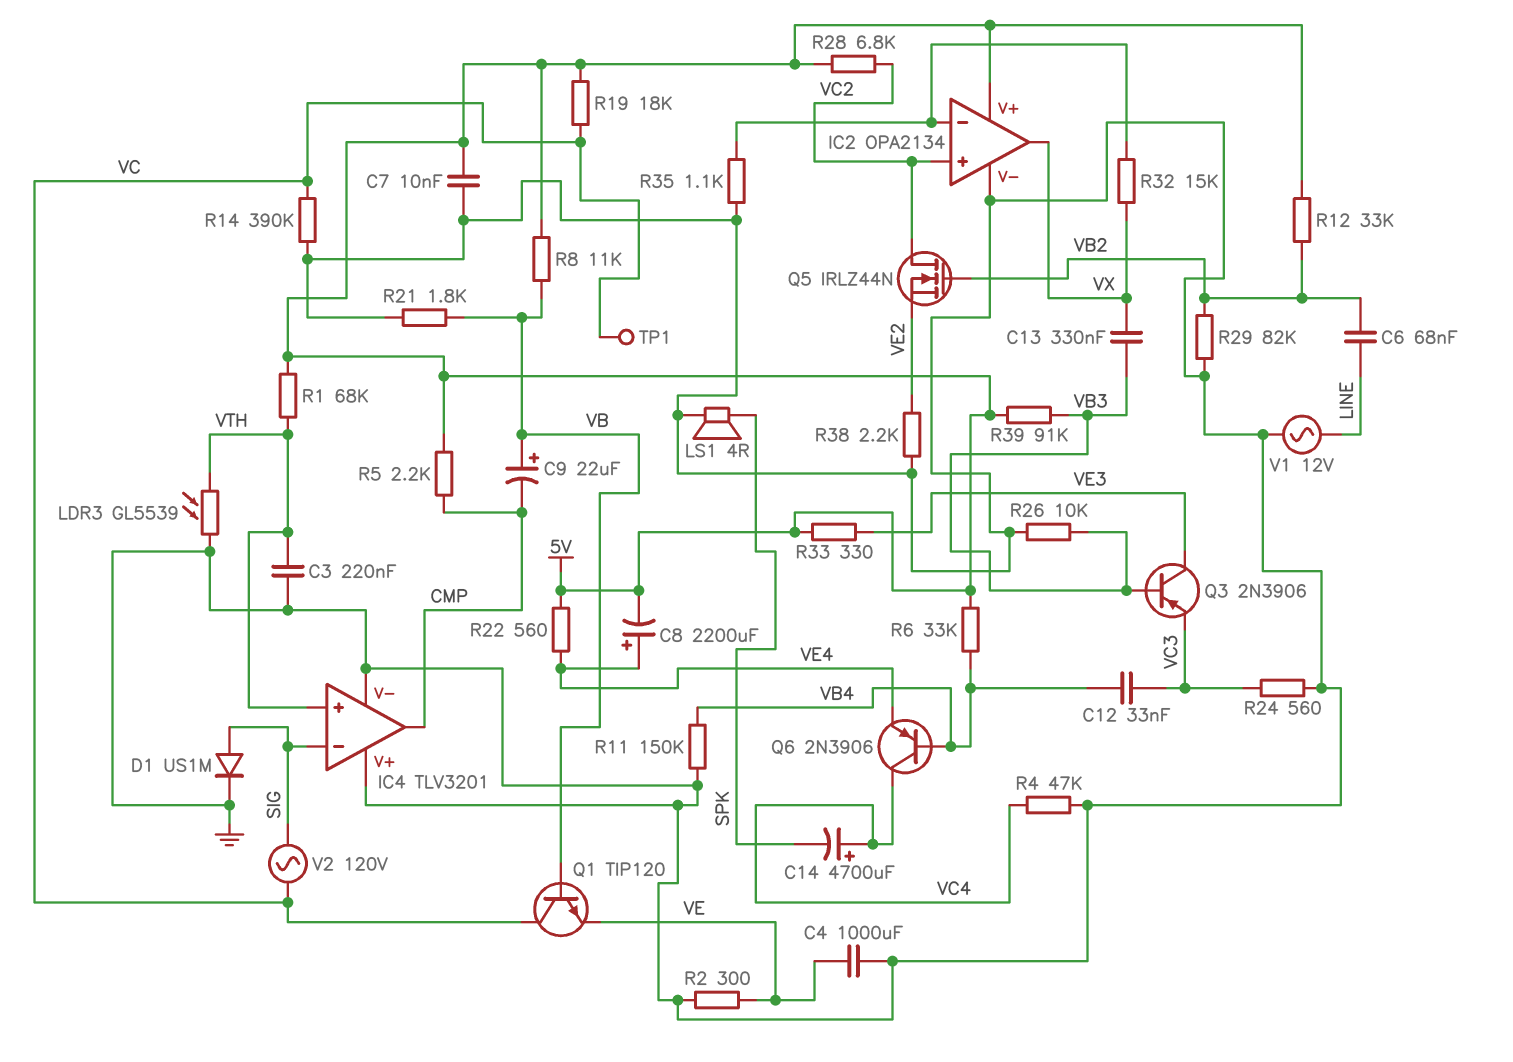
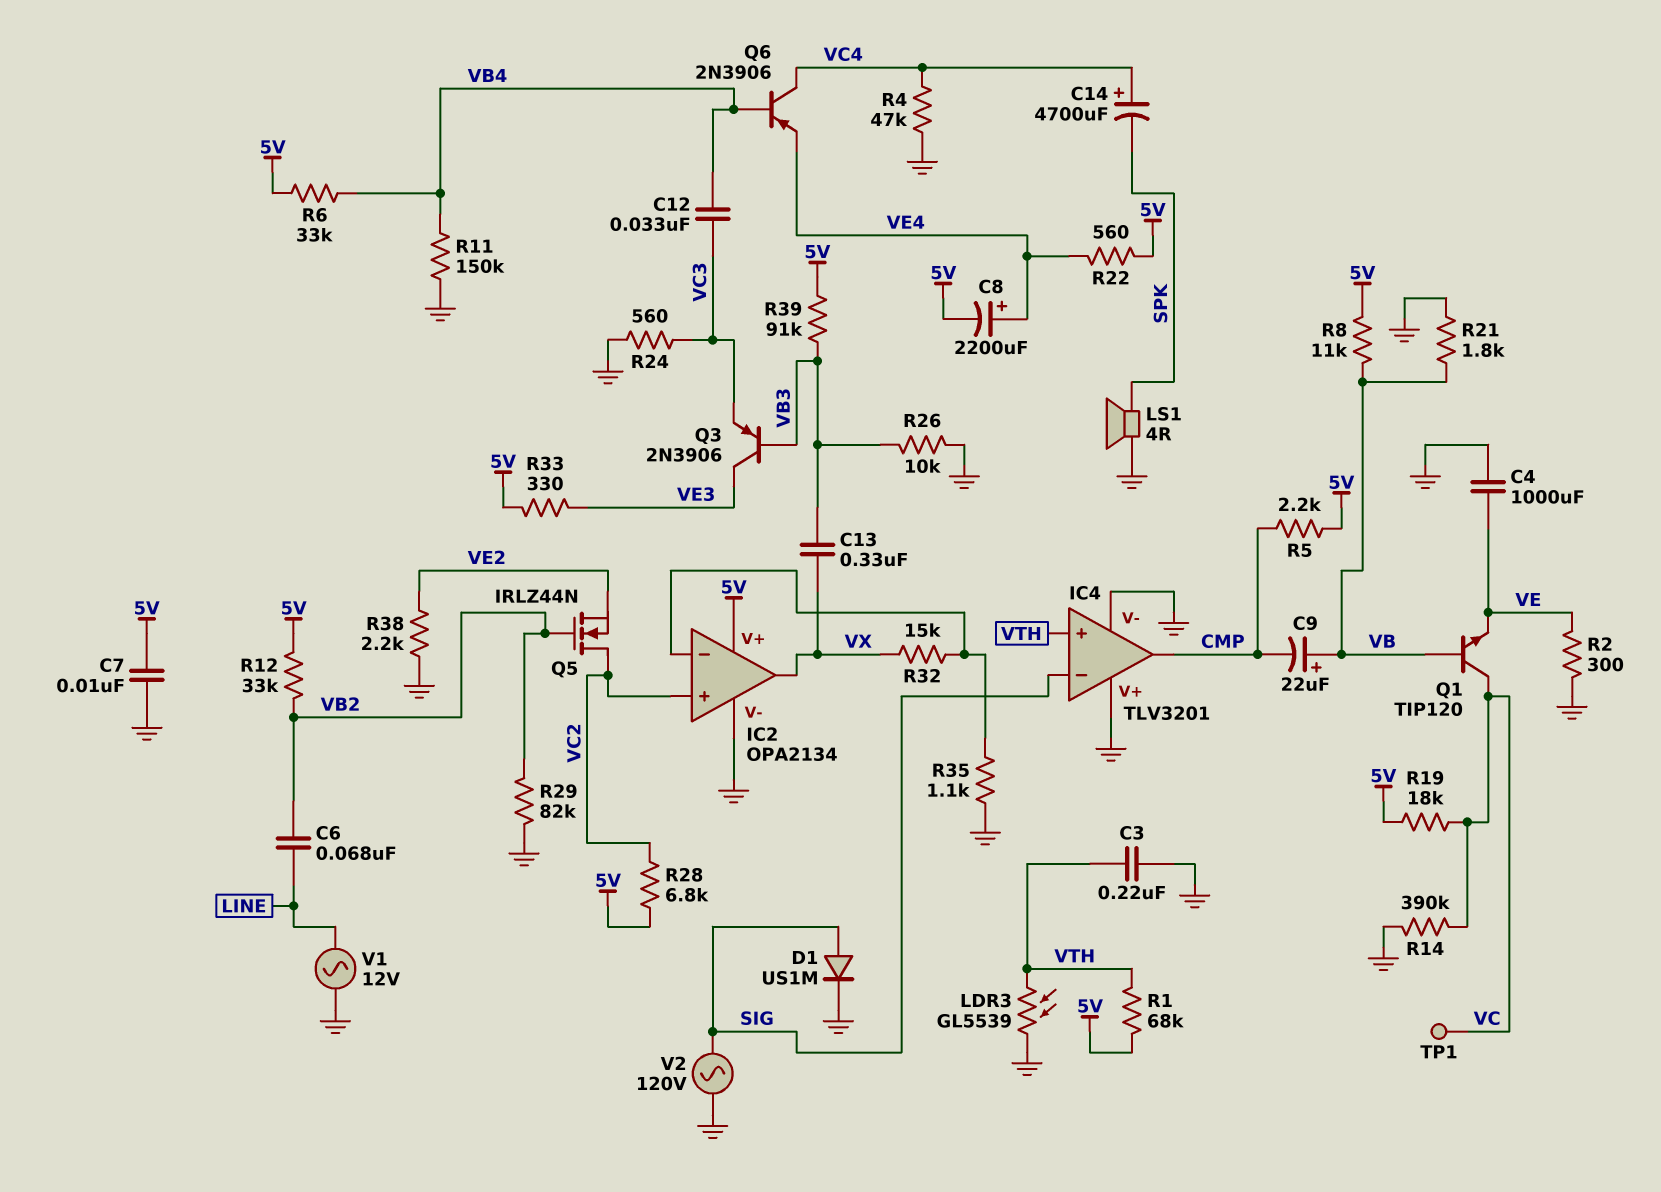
V2: AC 120V (SIG, VC) -> AC 120V (GND, SIG)

